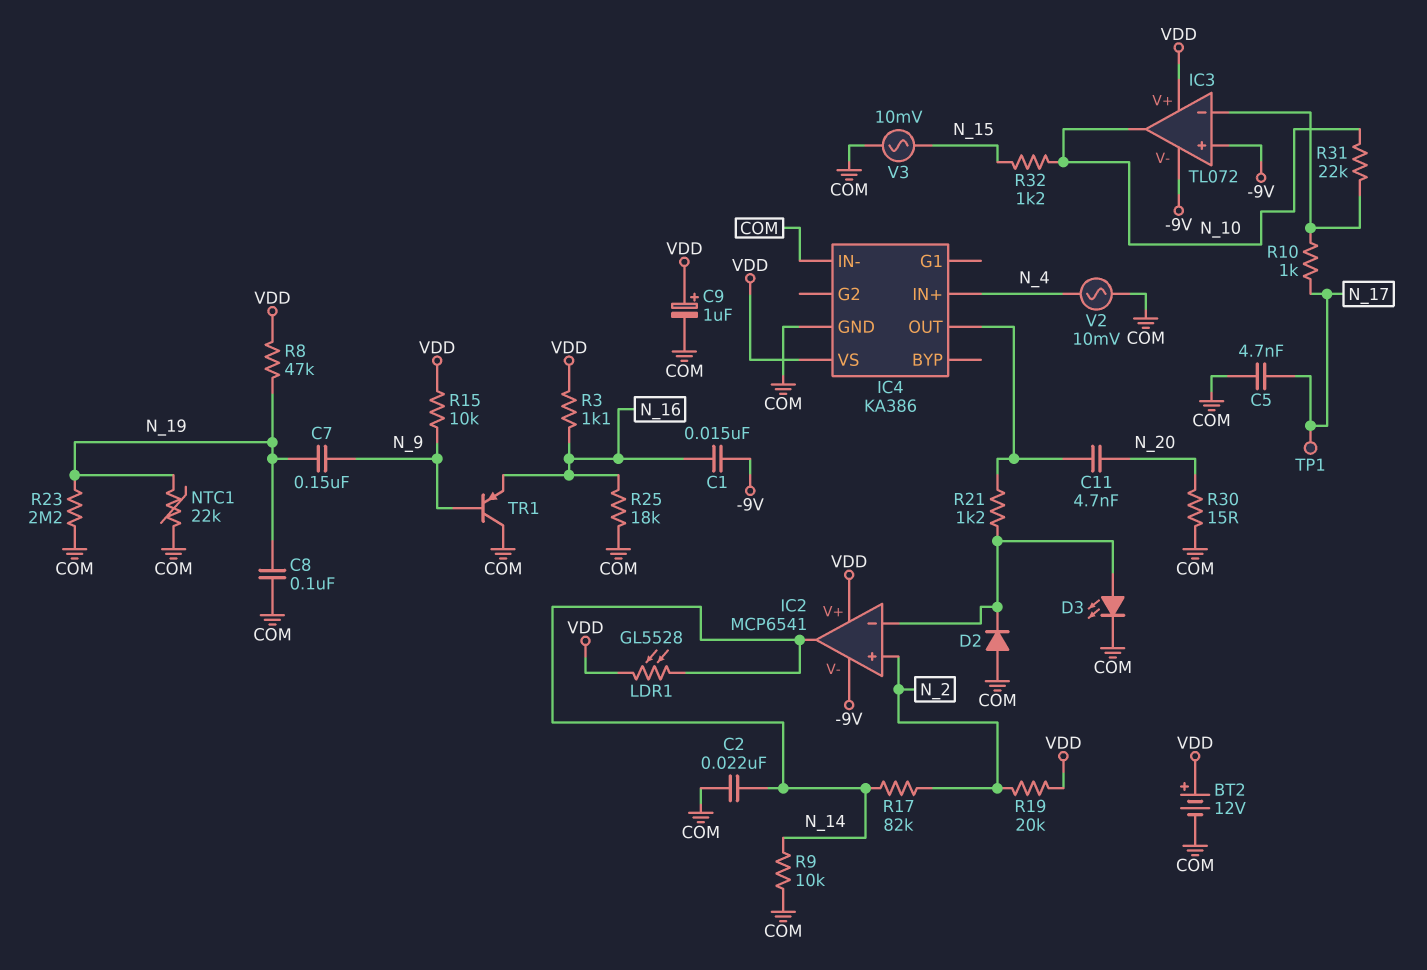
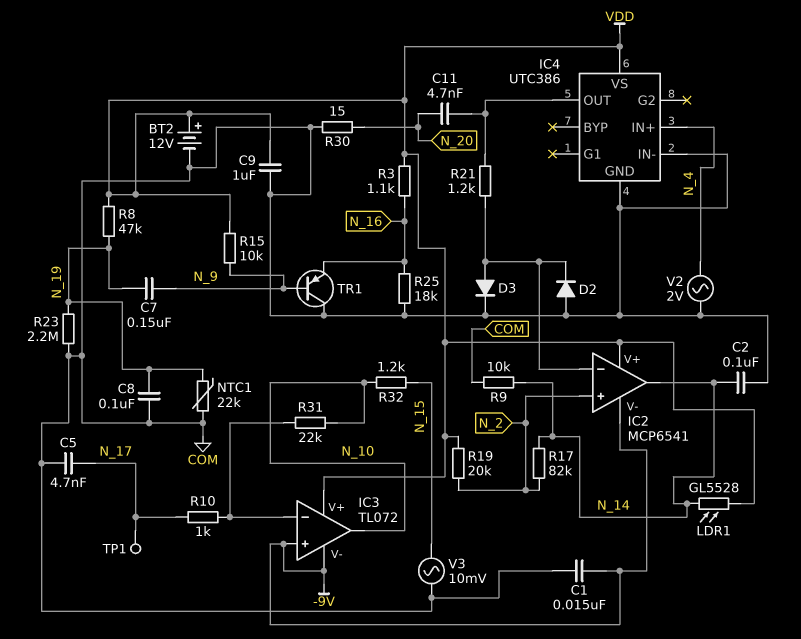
C1: 15nF (-9V, N_16) -> 15nF (-9V, COM)
C2: 22nF (COM, N_14) -> 100nF (COM, N_14)
C9: 1uF (plus VDD, minus COM) -> 1uF (COM, VDD)
D3: LED (A IC2/in-, K COM) -> diode (A IC2/in-, K COM)
IC4: KA386 -> UTC386
V2: AC 10mV (COM, N_4) -> AC 2V (COM, N_4)

